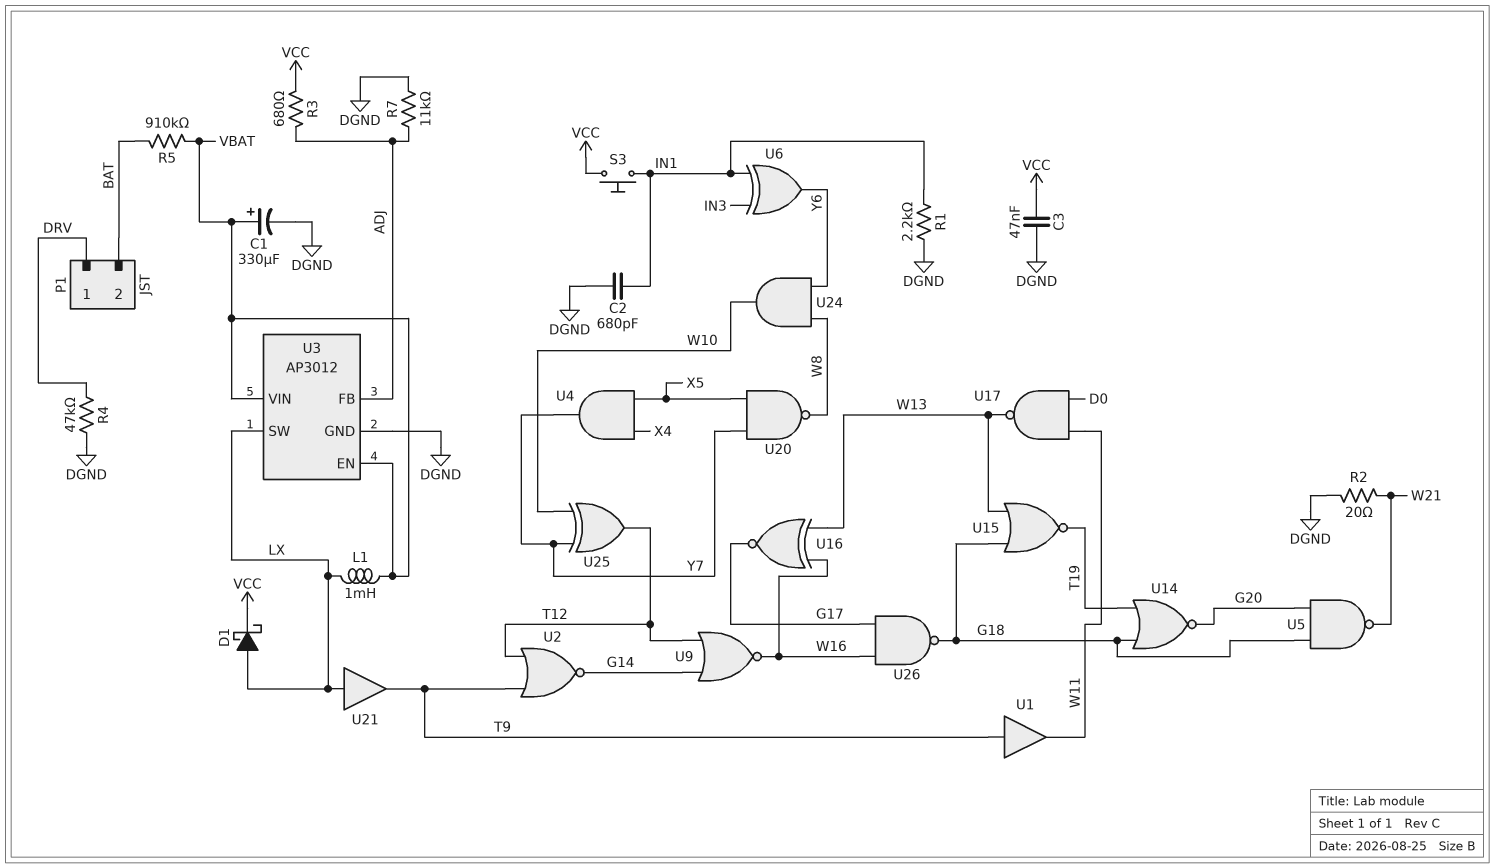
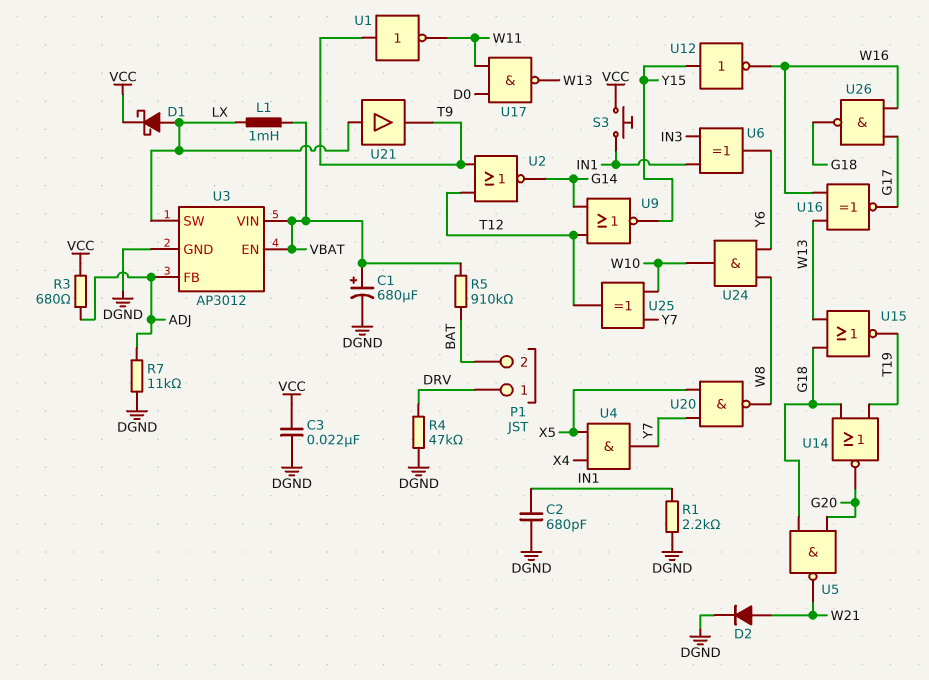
C1: 330uF (plus VBAT, minus DGND) -> 680uF (plus VBAT, minus DGND)
C3: 47nF (DGND, VCC) -> 22nF (DGND, VCC)
D2: none -> diode (A W21, K DGND)
R2: 20 (DGND, W21) -> none
U1: buffer (in T9, out W11) -> NOT (in T9, out W11)
U9: NOR (in G14, in T12, out W16) -> NOR (in G14, in T12, out Y15)
U12: none -> NOT (in Y15, out W16)

